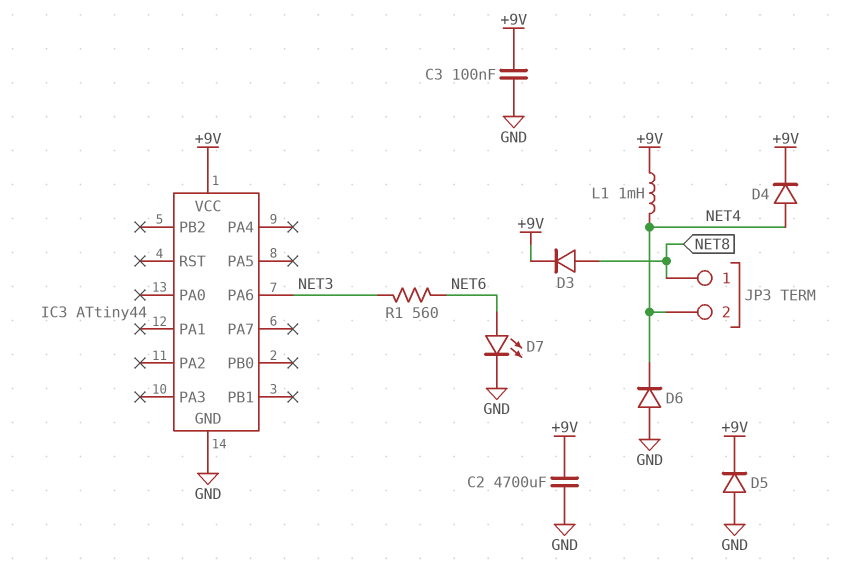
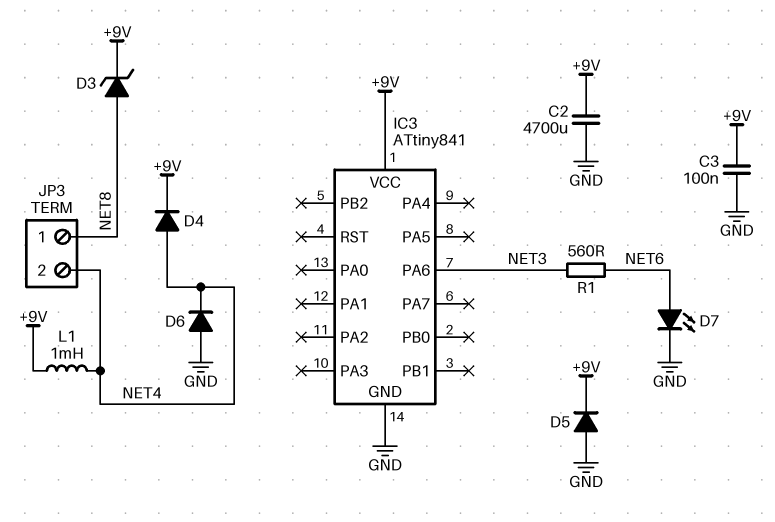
D3: diode (A NET8, K +9V) -> zener (A NET8, K +9V)
IC3: ATtiny44 -> ATtiny841

